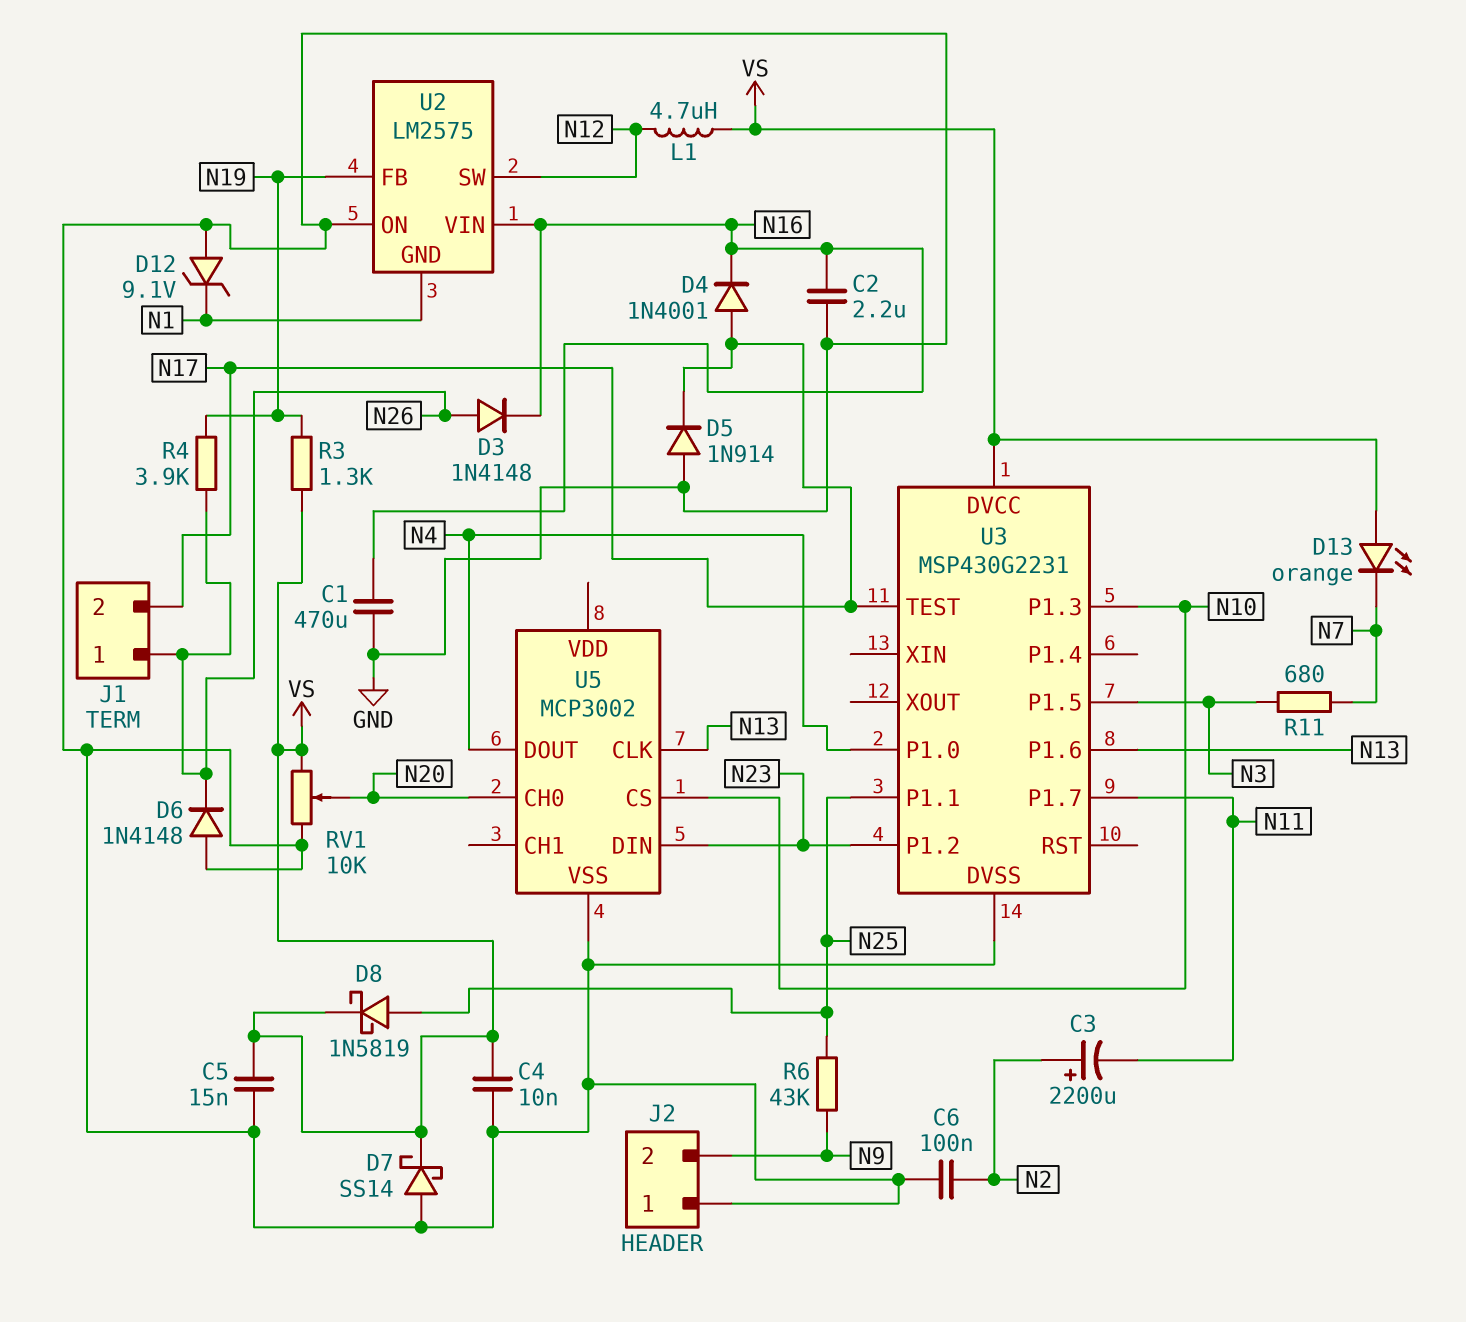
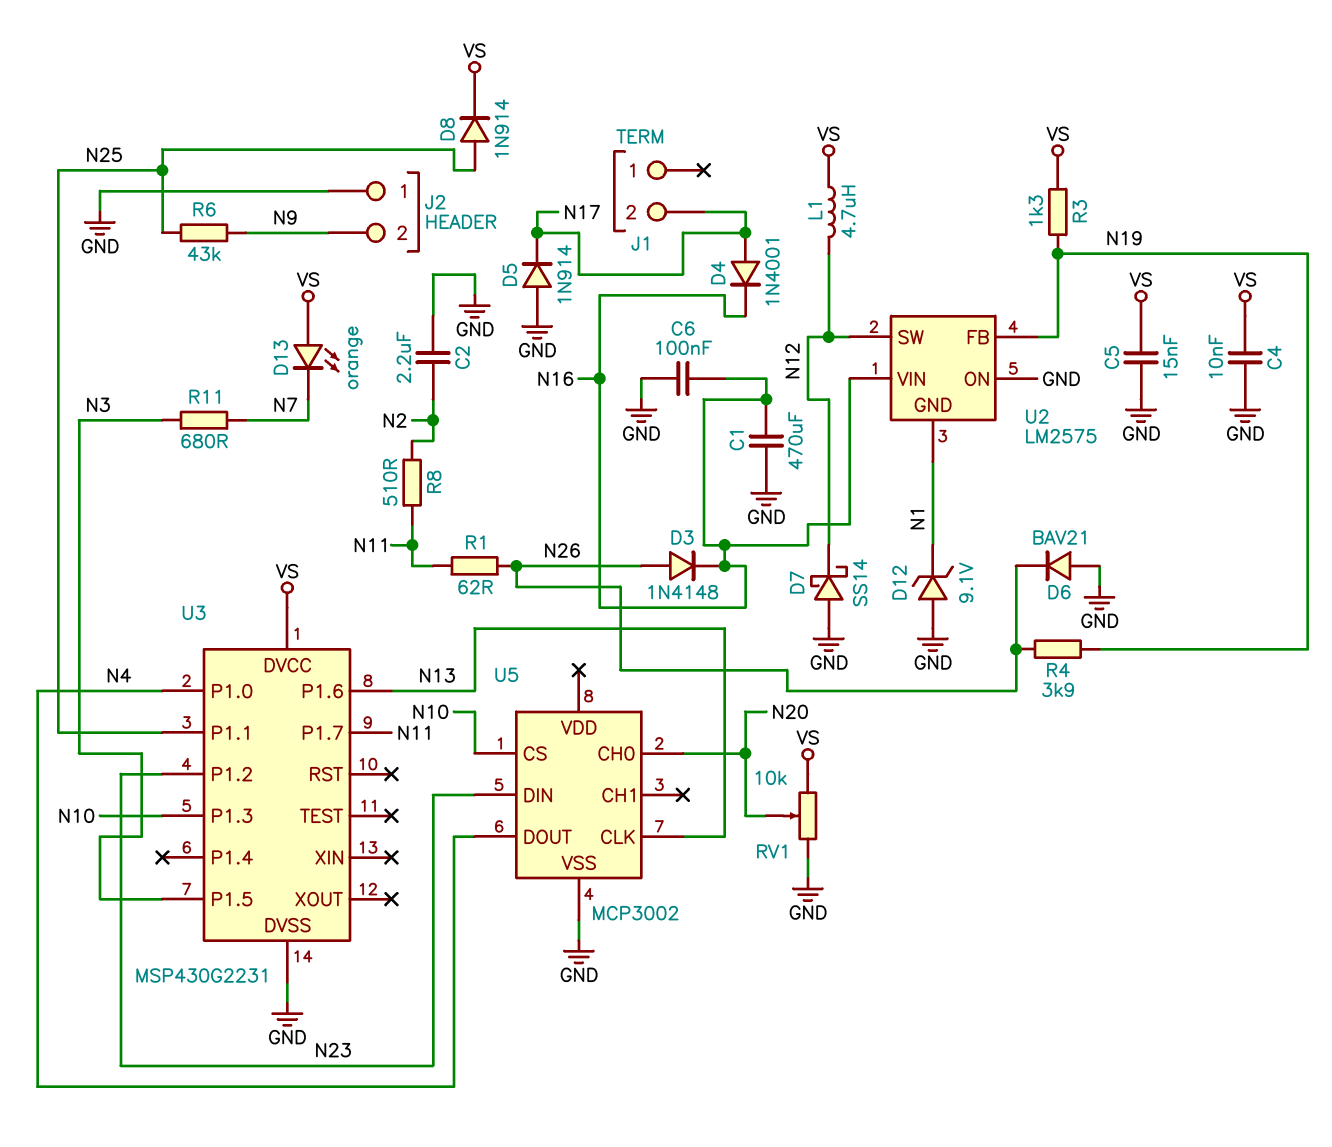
C2: 2.2uF (GND, N16) -> 2.2uF (GND, N2)
C3: 2200uF (plus N2, minus N11) -> none
C6: 100nF (GND, N2) -> 100nF (GND, N16)
D6: diode 1N4148 (A GND, K N26) -> diode BAV21 (A GND, K N26)
D7: schottky SS14 (A GND, K VS) -> schottky SS14 (A GND, K N12)
D8: schottky 1N5819 (A N25, K VS) -> diode 1N914 (A N25, K VS)
J1 pin 1: N26 -> none
R1: none -> 62 (N11, N26)
R8: none -> 510 (N2, N11)
U3 pin TEST: N17 -> none

